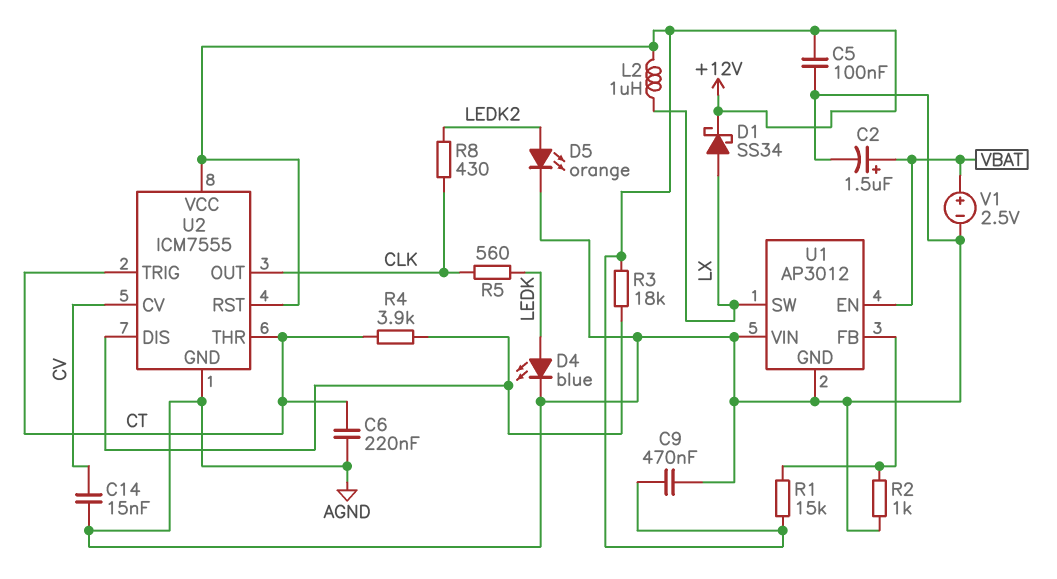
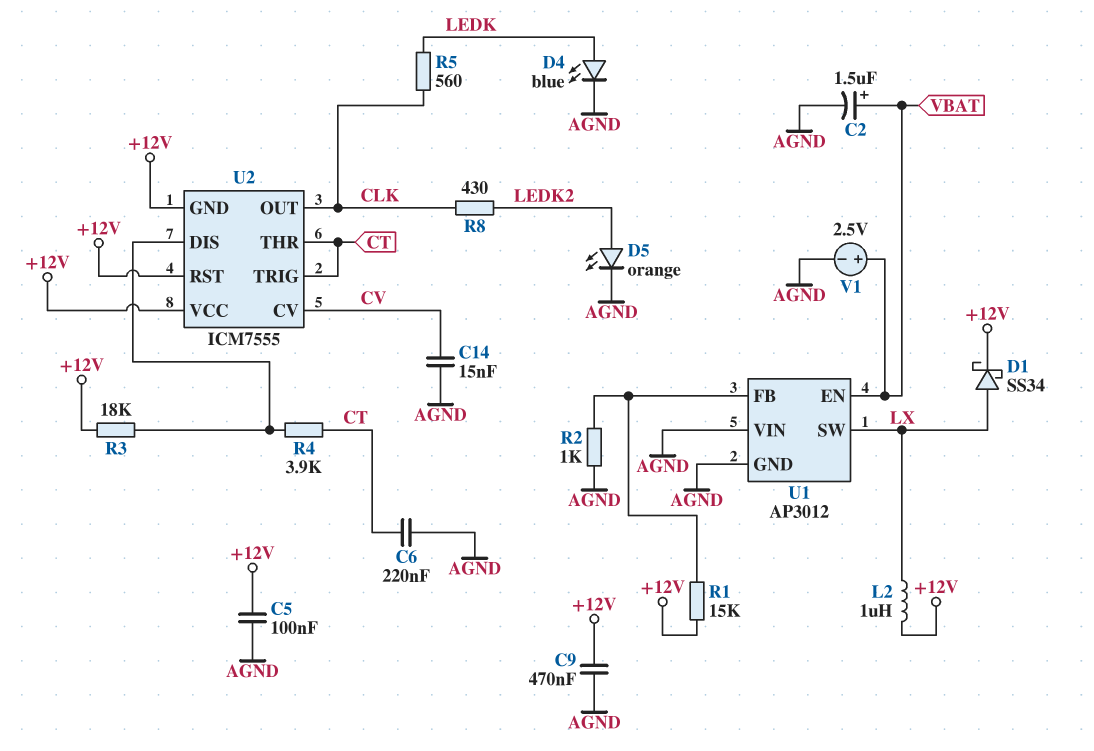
U2 pin GND: AGND -> +12V

